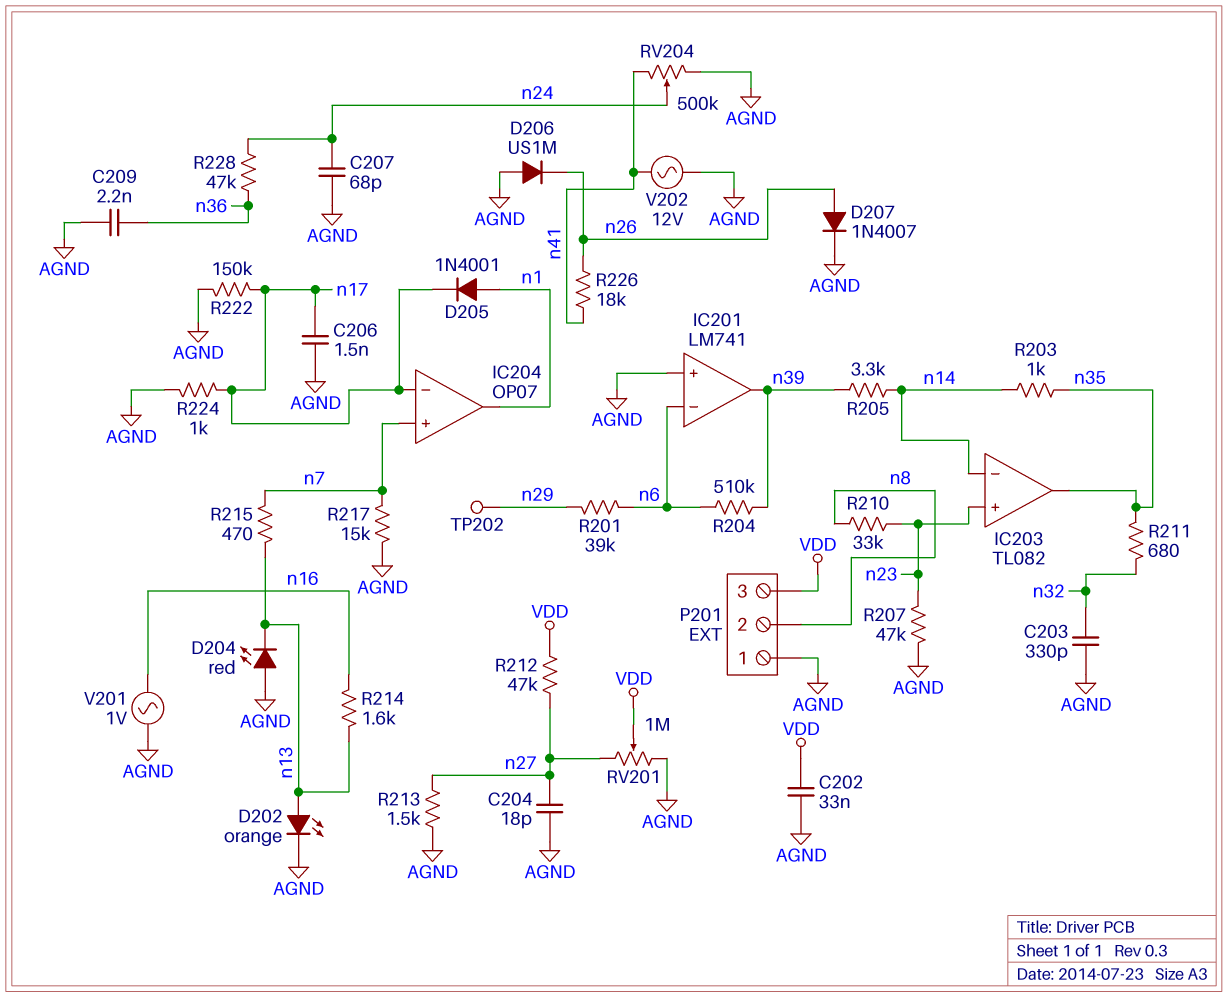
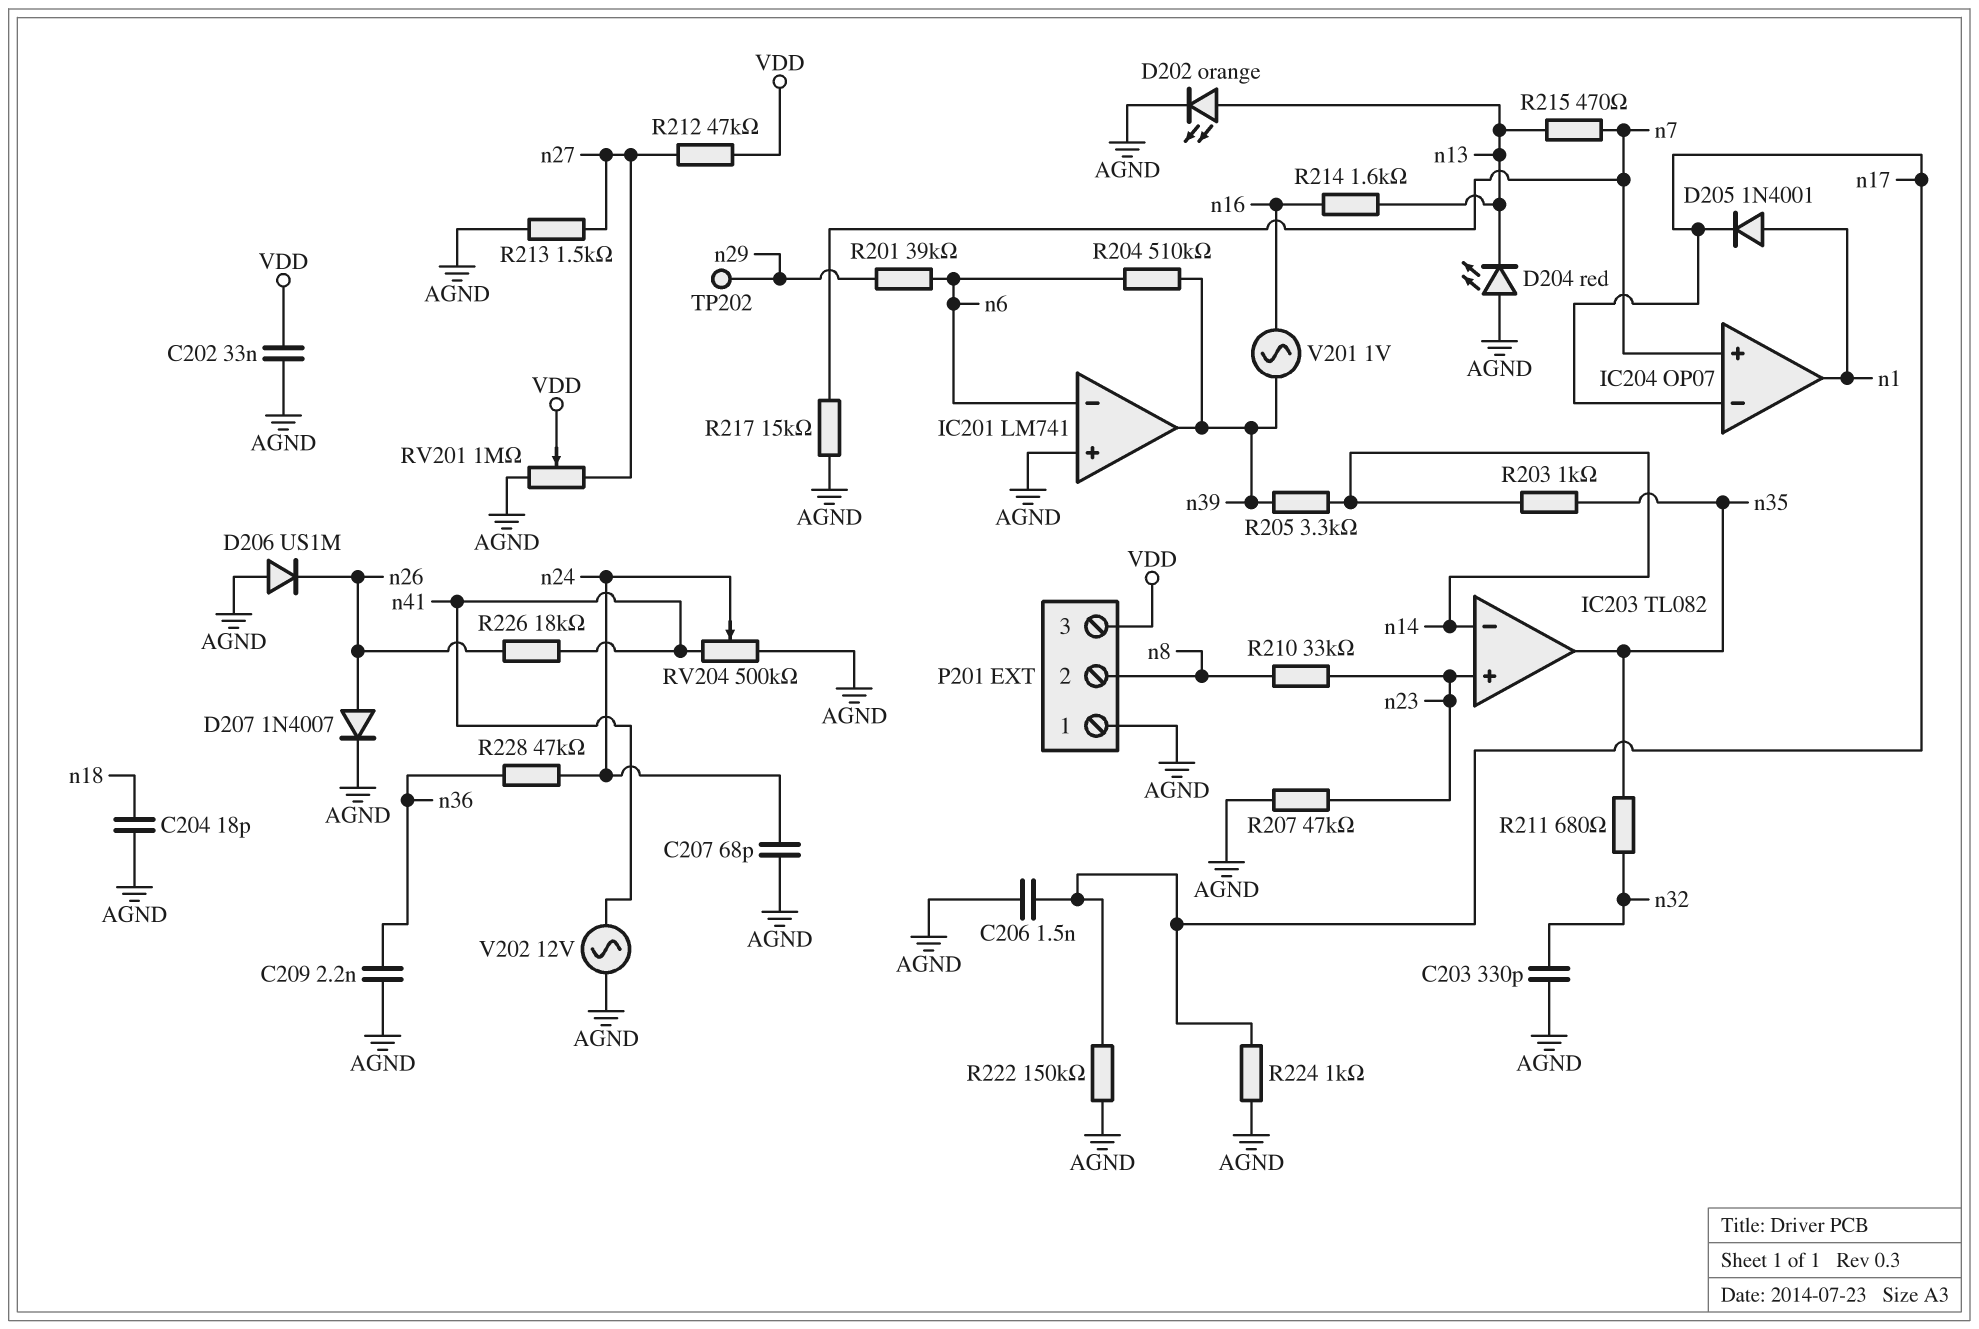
C204: 18pF (AGND, n27) -> 18pF (AGND, n18)
V201: AC 1V (AGND, n16) -> AC 1V (n16, n39)

